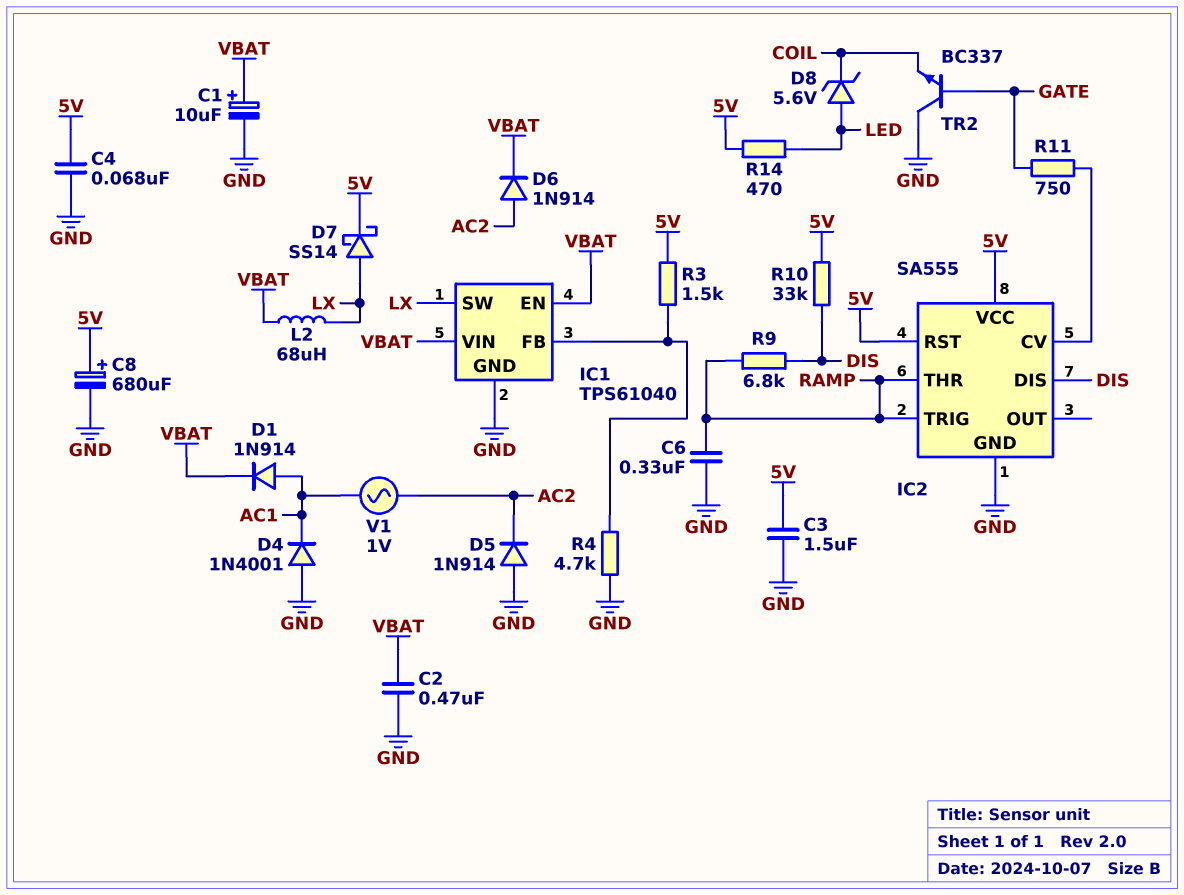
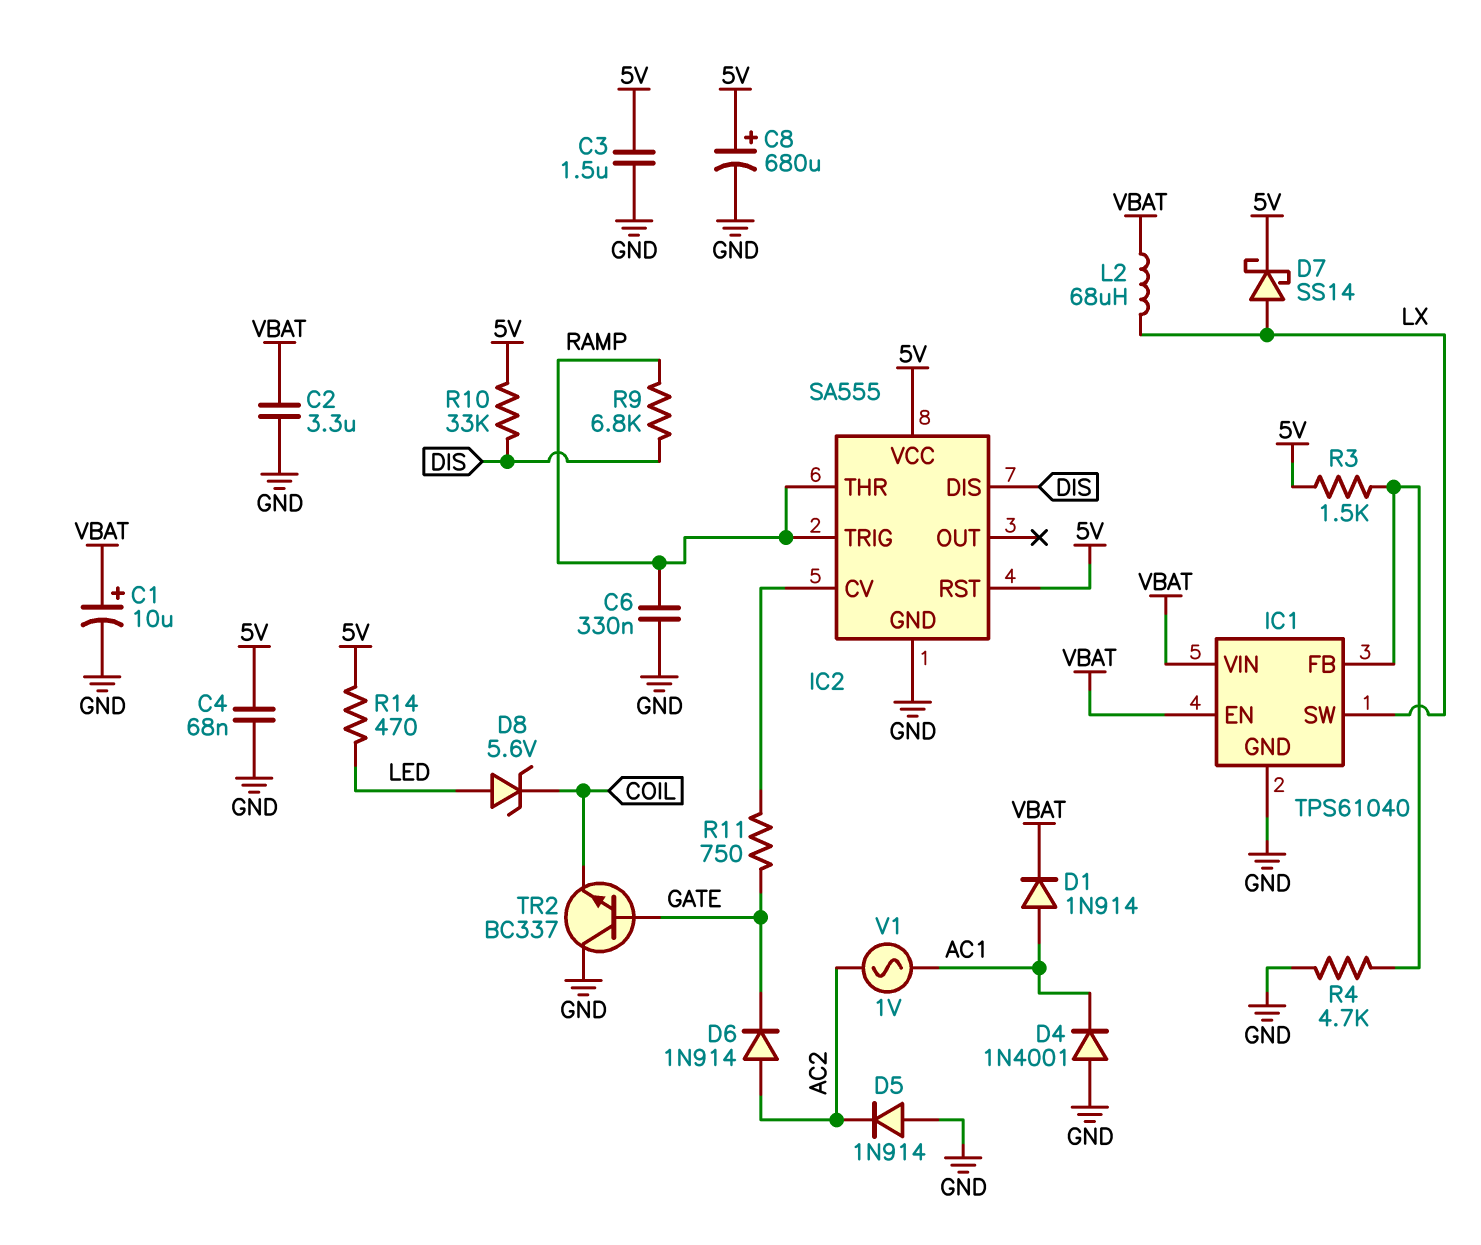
C2: 470nF (GND, VBAT) -> 3.3uF (GND, VBAT)
D6: diode 1N914 (A AC2, K VBAT) -> diode 1N914 (A AC2, K GATE)

